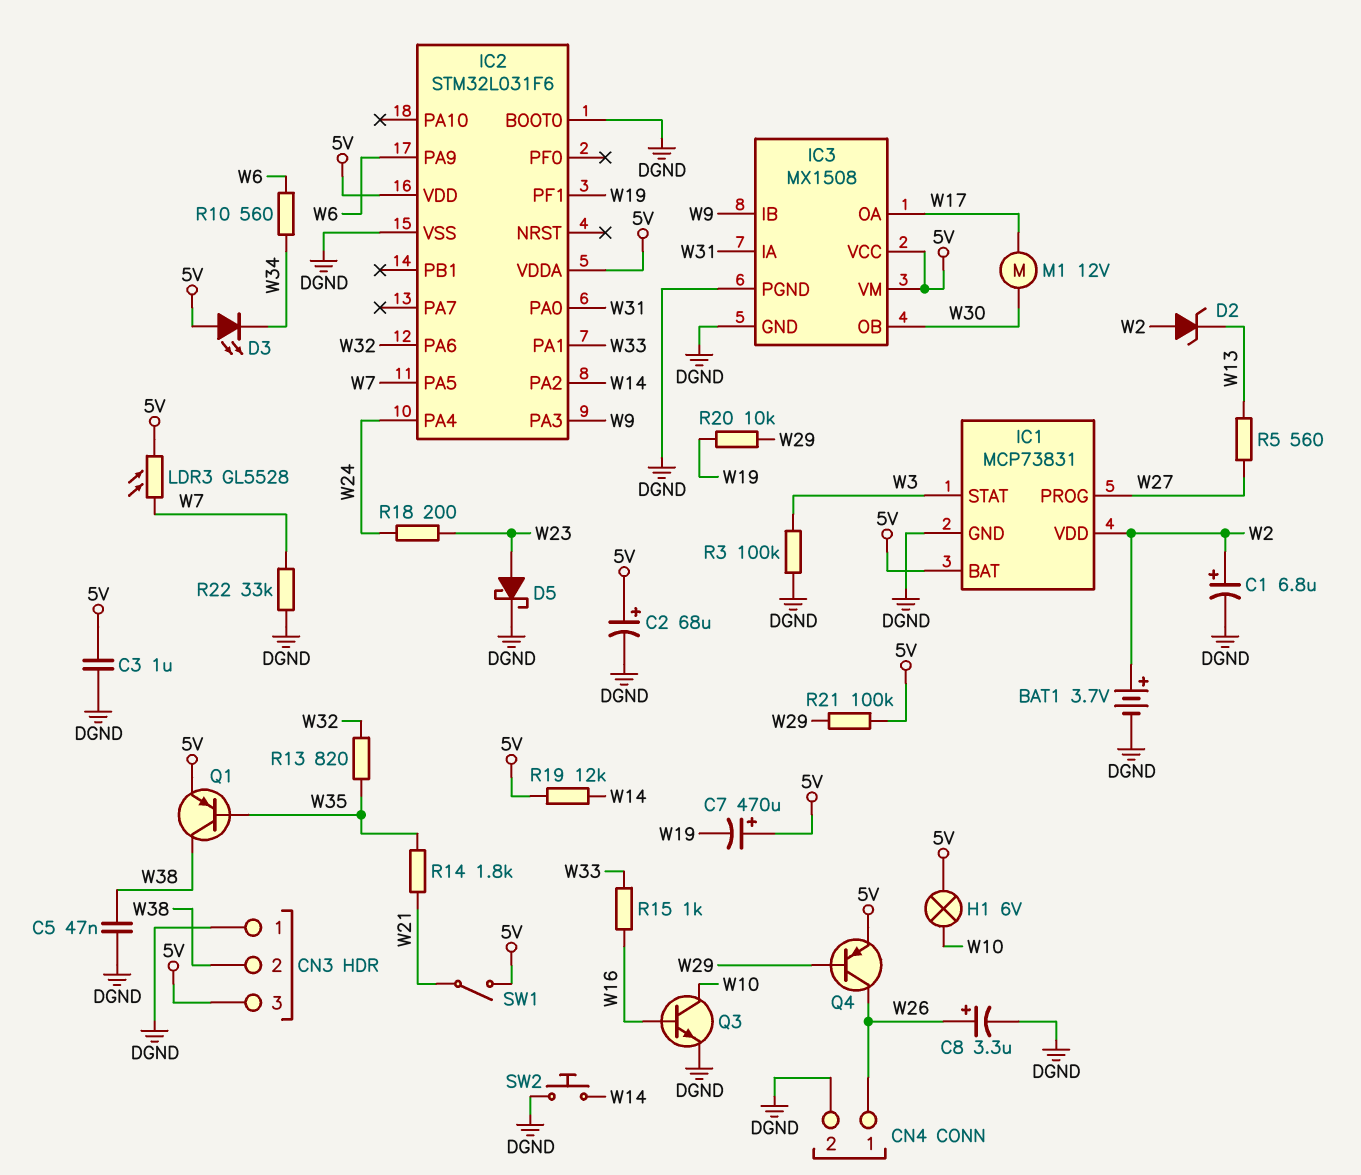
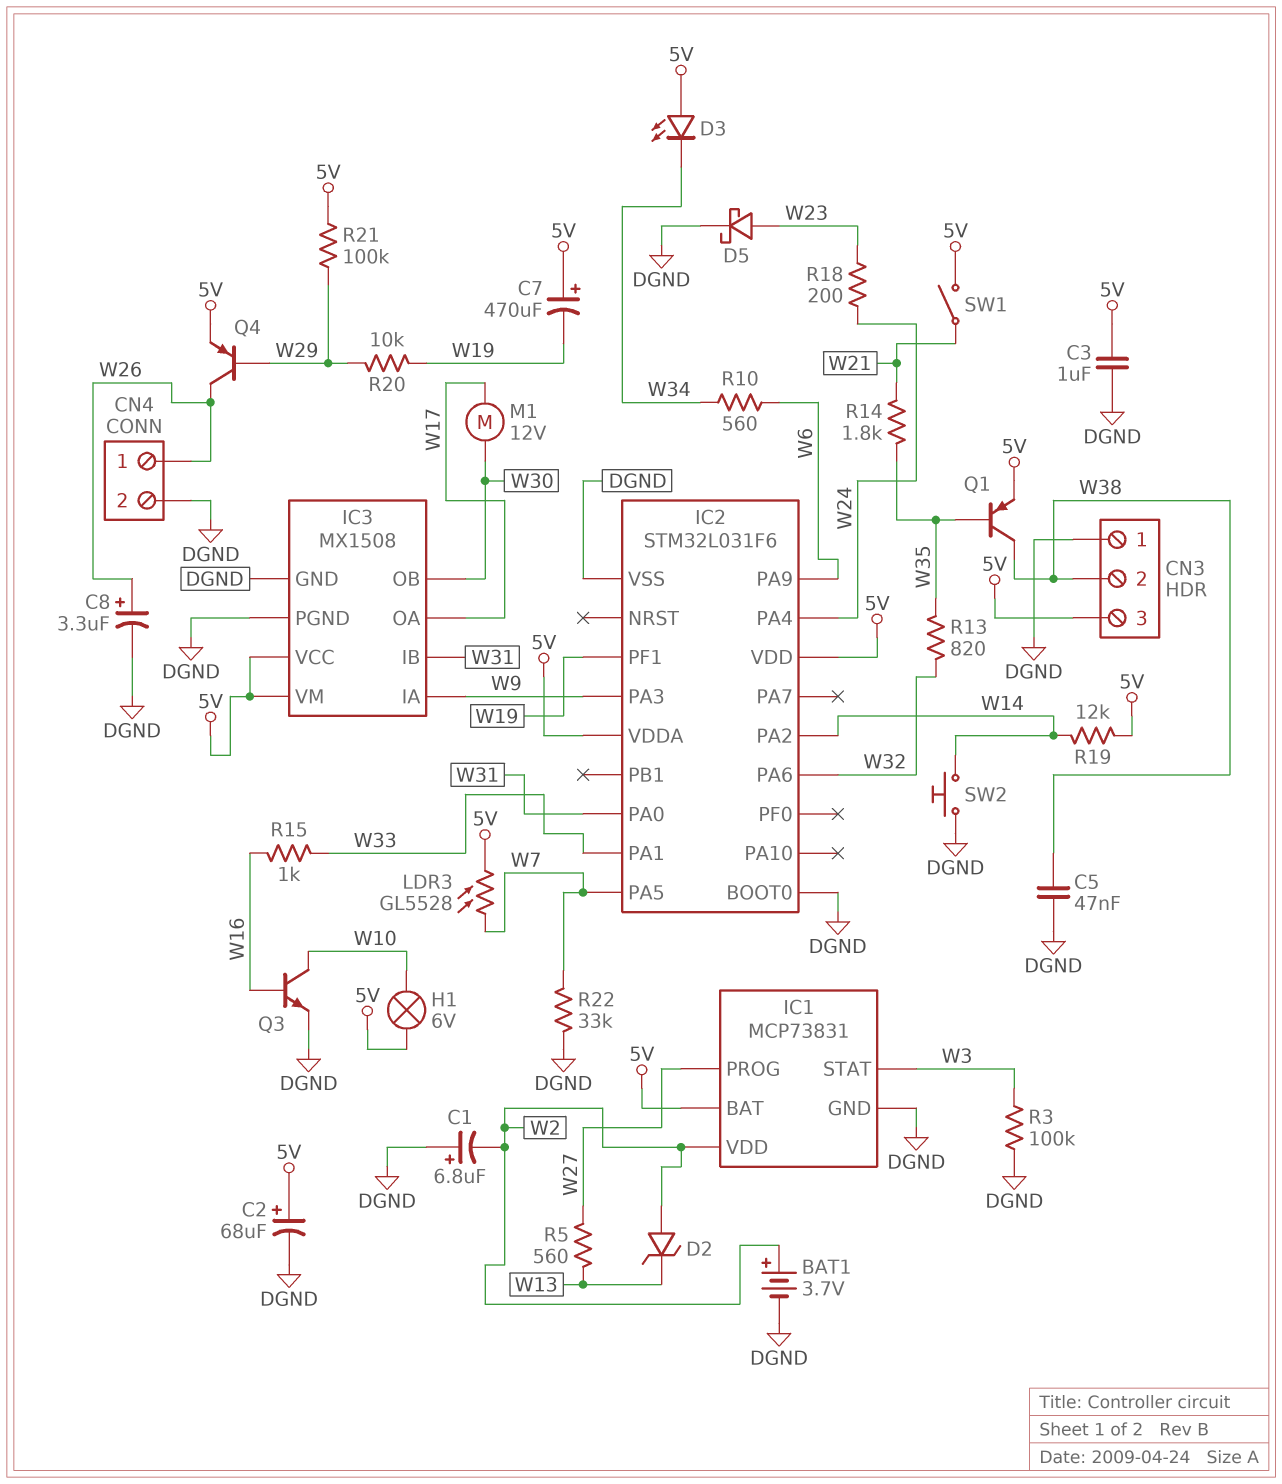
C1: 6.8uF (plus W2, minus DGND) -> 6.8uF (plus DGND, minus W2)
IC3 pin IA: W31 -> W9
IC3 pin IB: W9 -> W31

